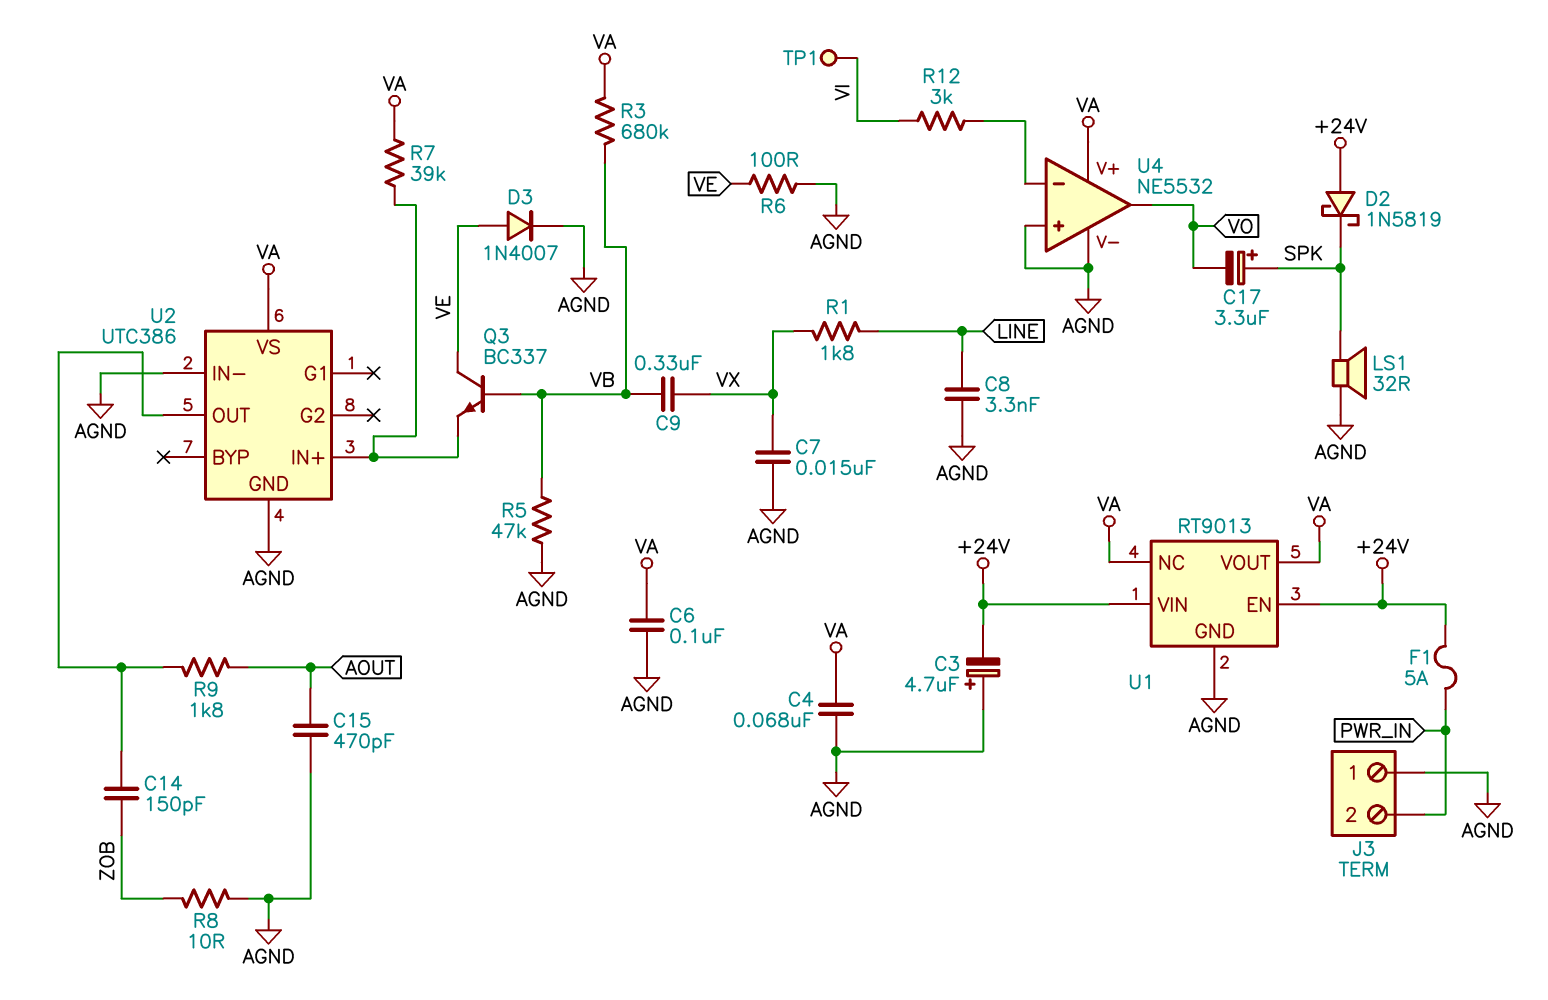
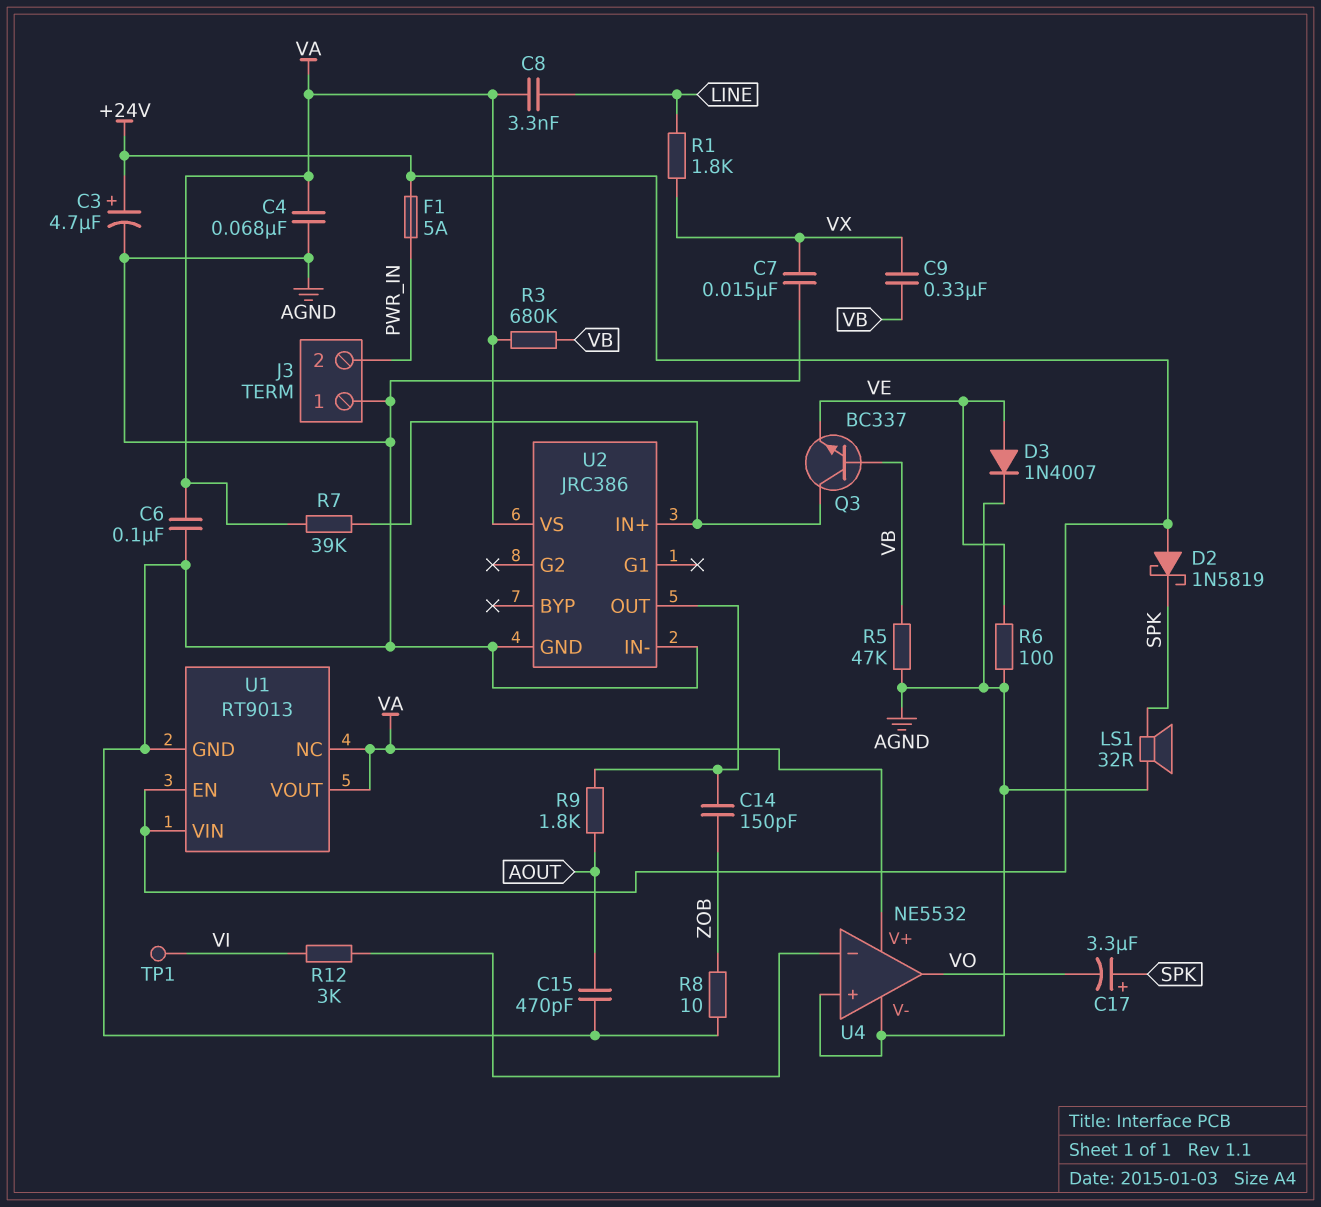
C3: 4.7uF (plus AGND, minus +24V) -> 4.7uF (plus +24V, minus AGND)
C8: 3.3nF (AGND, LINE) -> 3.3nF (LINE, VA)
Q3: NPN BC337 (B VB, C VE, E U2/IN+) -> NPN BC337 (B VB, C U2/IN+, E VE)
U2: UTC386 -> JRC386

